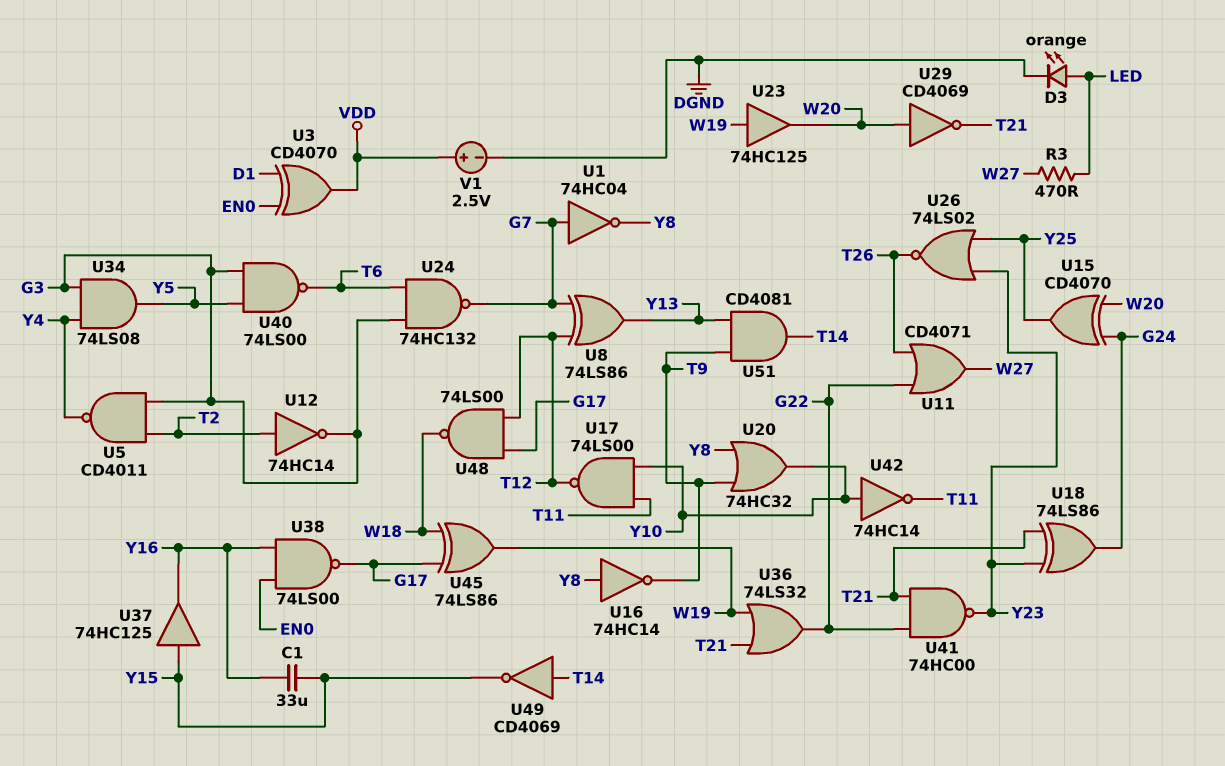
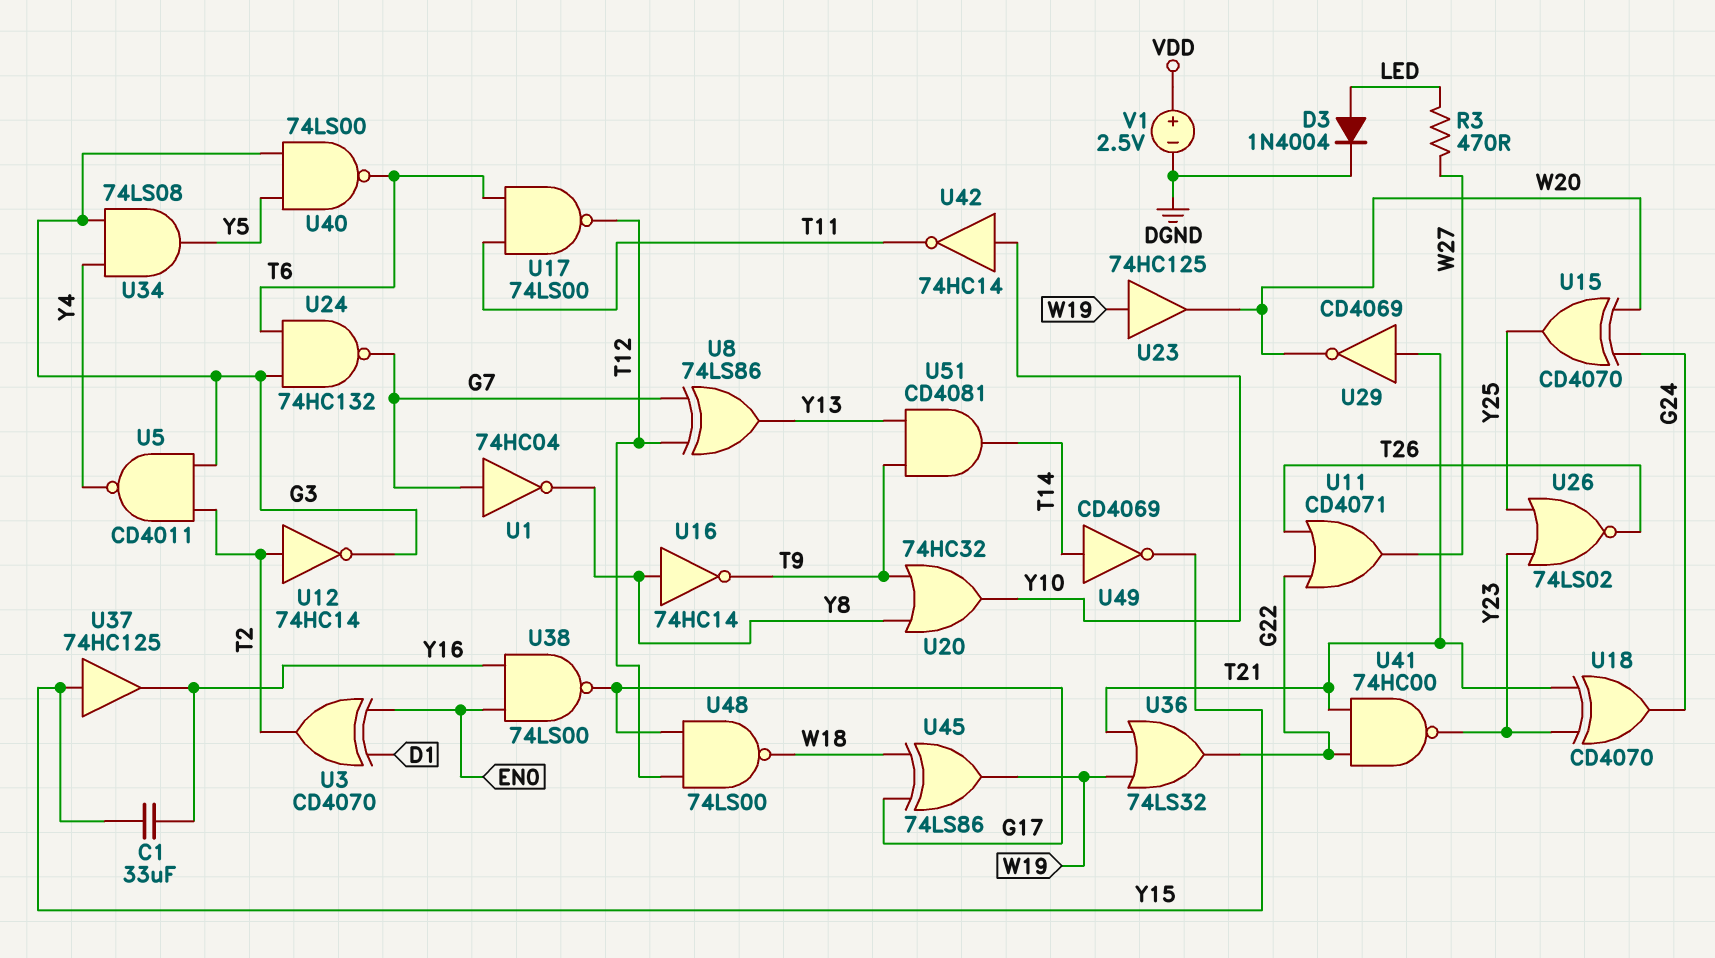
D3: LED orange (A LED, K DGND) -> diode 1N4004 (A LED, K DGND)
U3: XOR CD4070 (in D1, in EN0, out VDD) -> XOR CD4070 (in D1, in EN0, out T2)
U17: NAND 74LS00 (in T11, in Y10, out T12) -> NAND 74LS00 (in T6, in T11, out T12)
U18: XOR 74LS86 (in T21, in Y23, out G24) -> XOR CD4070 (in T21, in Y23, out G24)
U29: NOT CD4069 (in W20, out T21) -> NOT CD4069 (in T21, out W20)

